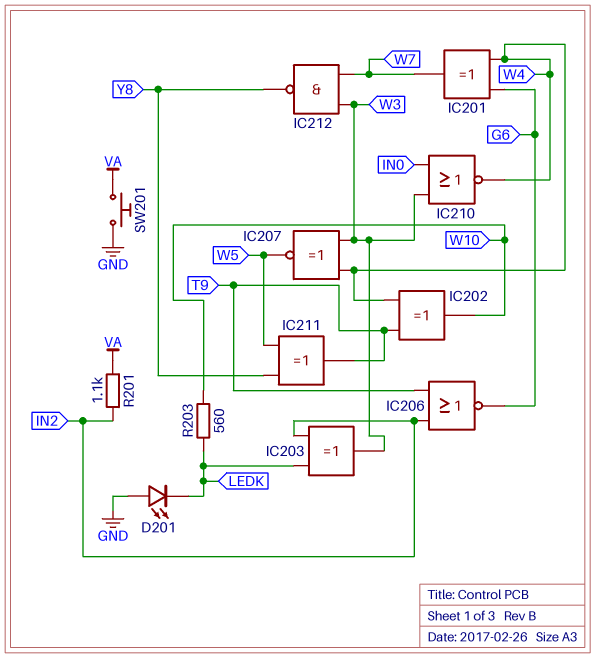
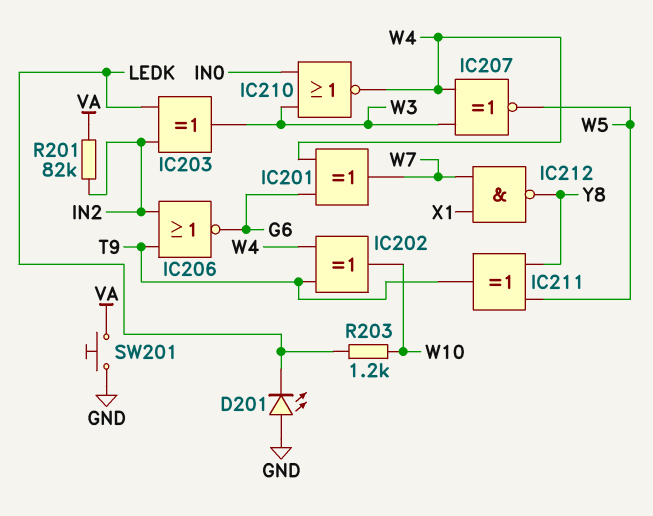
IC212: NAND (in W3, in W7, out Y8) -> NAND (in W7, in X1, out Y8)
R201: 1.1k (IN2, VA) -> 82k (IN2, VA)
R203: 560 (LEDK, W10) -> 1.2k (LEDK, W10)

